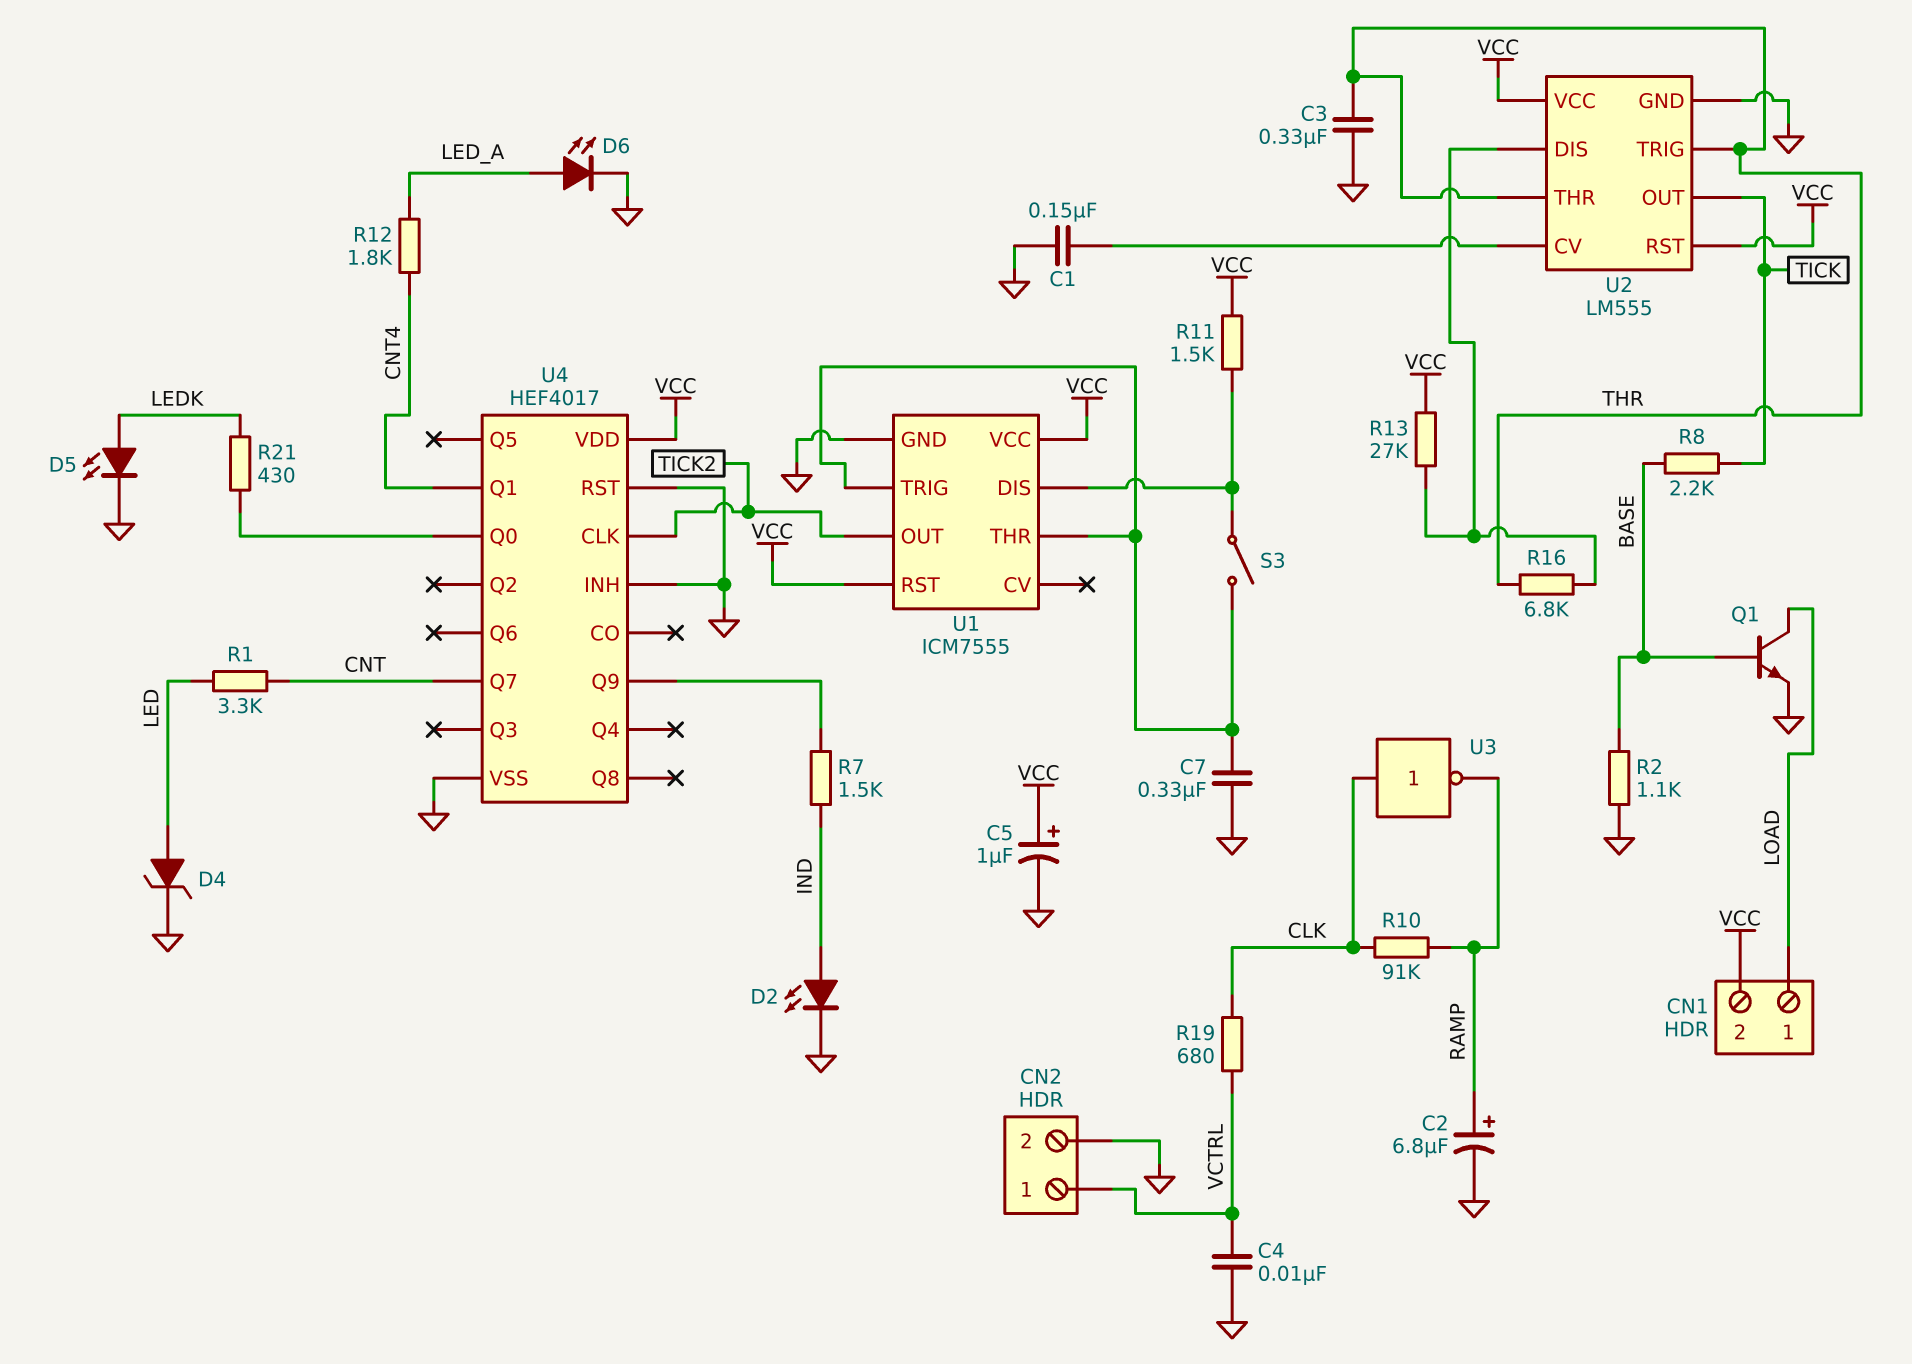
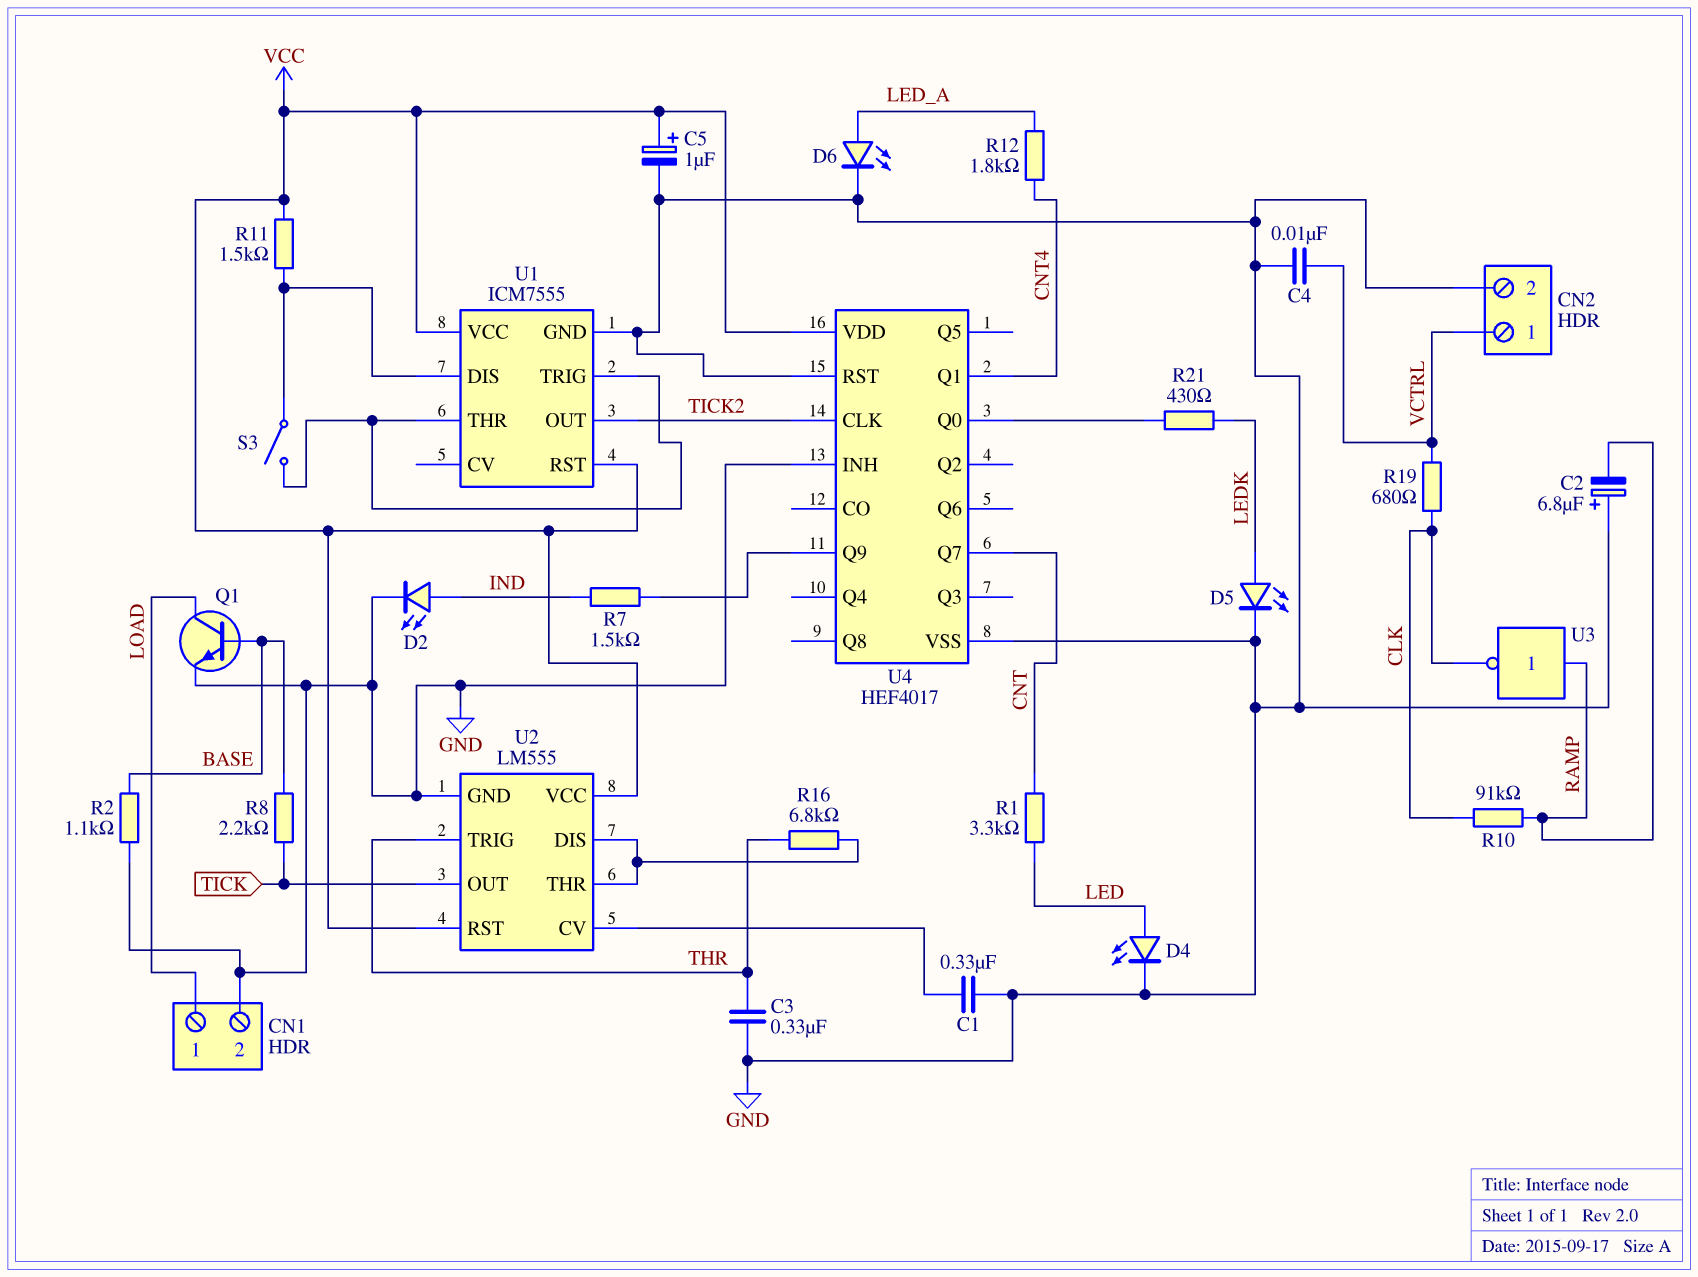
C1: 150nF (GND, U2/CV) -> 330nF (GND, U2/CV)
C2: 6.8uF (plus RAMP, minus GND) -> 6.8uF (plus GND, minus RAMP)
C7: 330nF (GND, U1/THR) -> none
CN1 pin 2: VCC -> GND
D4: zener (A LED, K GND) -> LED (A LED, K GND)
R13: 27k (U2/DIS, VCC) -> none
U2 pin THR: THR -> U2/DIS
U3: NOT (in CLK, out RAMP) -> NOT (in RAMP, out CLK)

